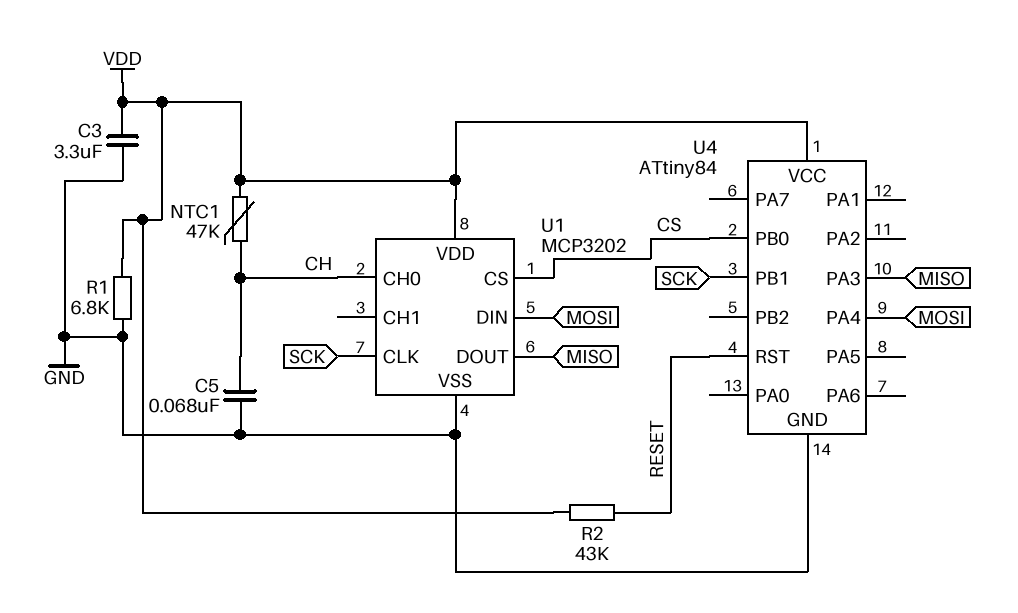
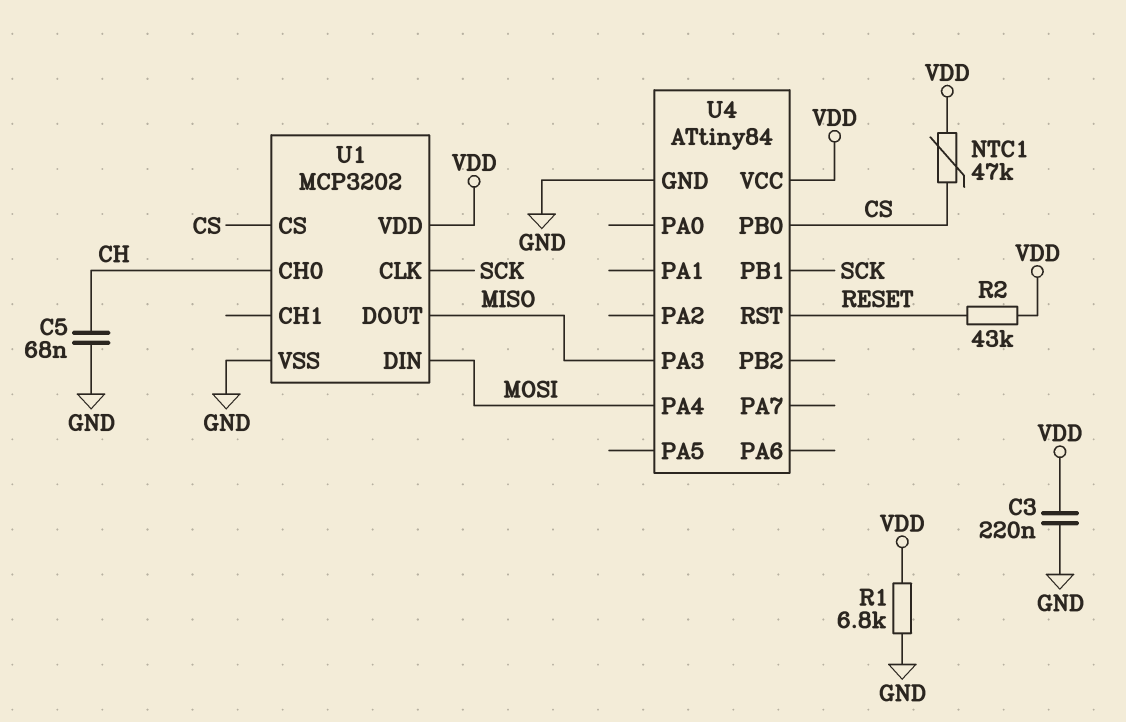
C3: 3.3uF (GND, VDD) -> 220nF (GND, VDD)
NTC1: 47k (CH, VDD) -> 47k (CS, VDD)

